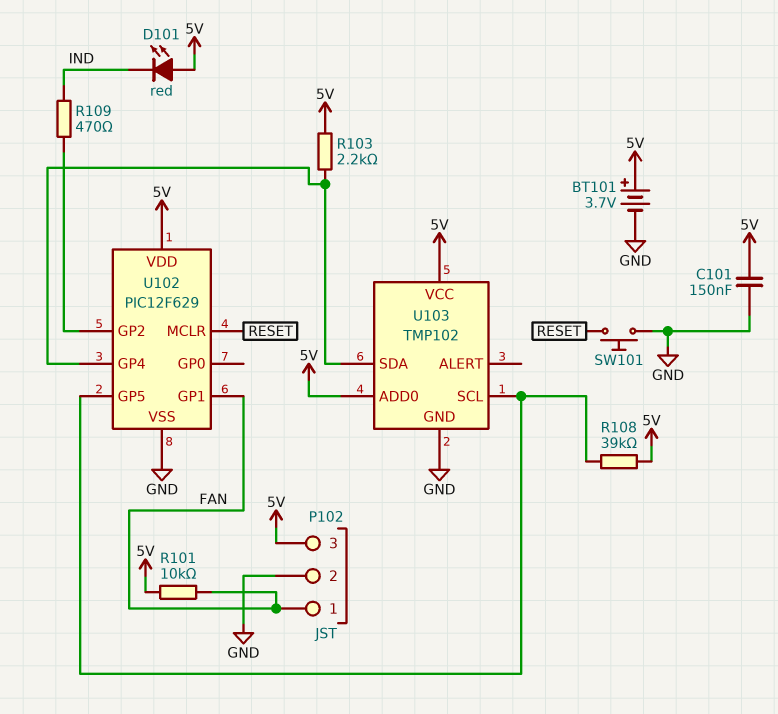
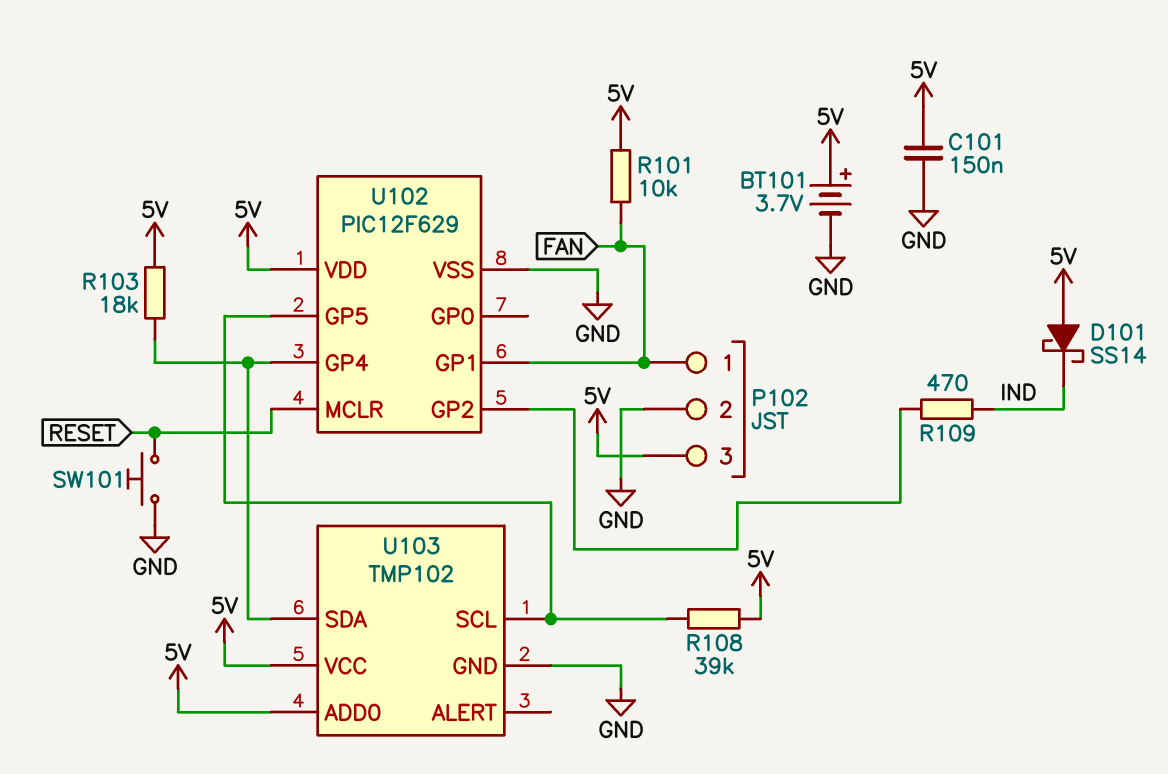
D101: LED red (A 5V, K IND) -> schottky SS14 (A 5V, K IND)
R103: 2.2k (5V, U102/GP4) -> 18k (5V, U102/GP4)

